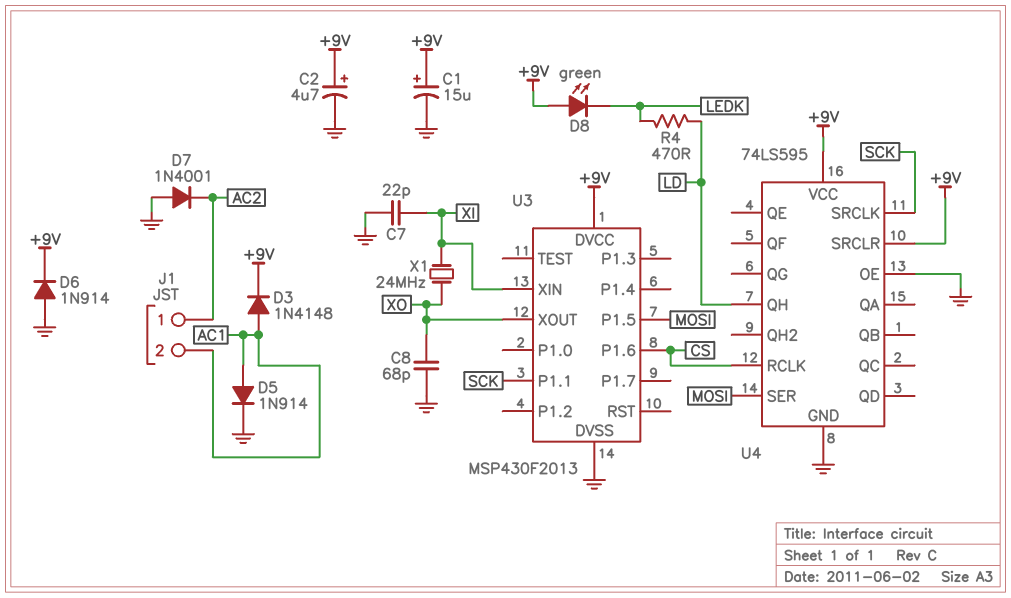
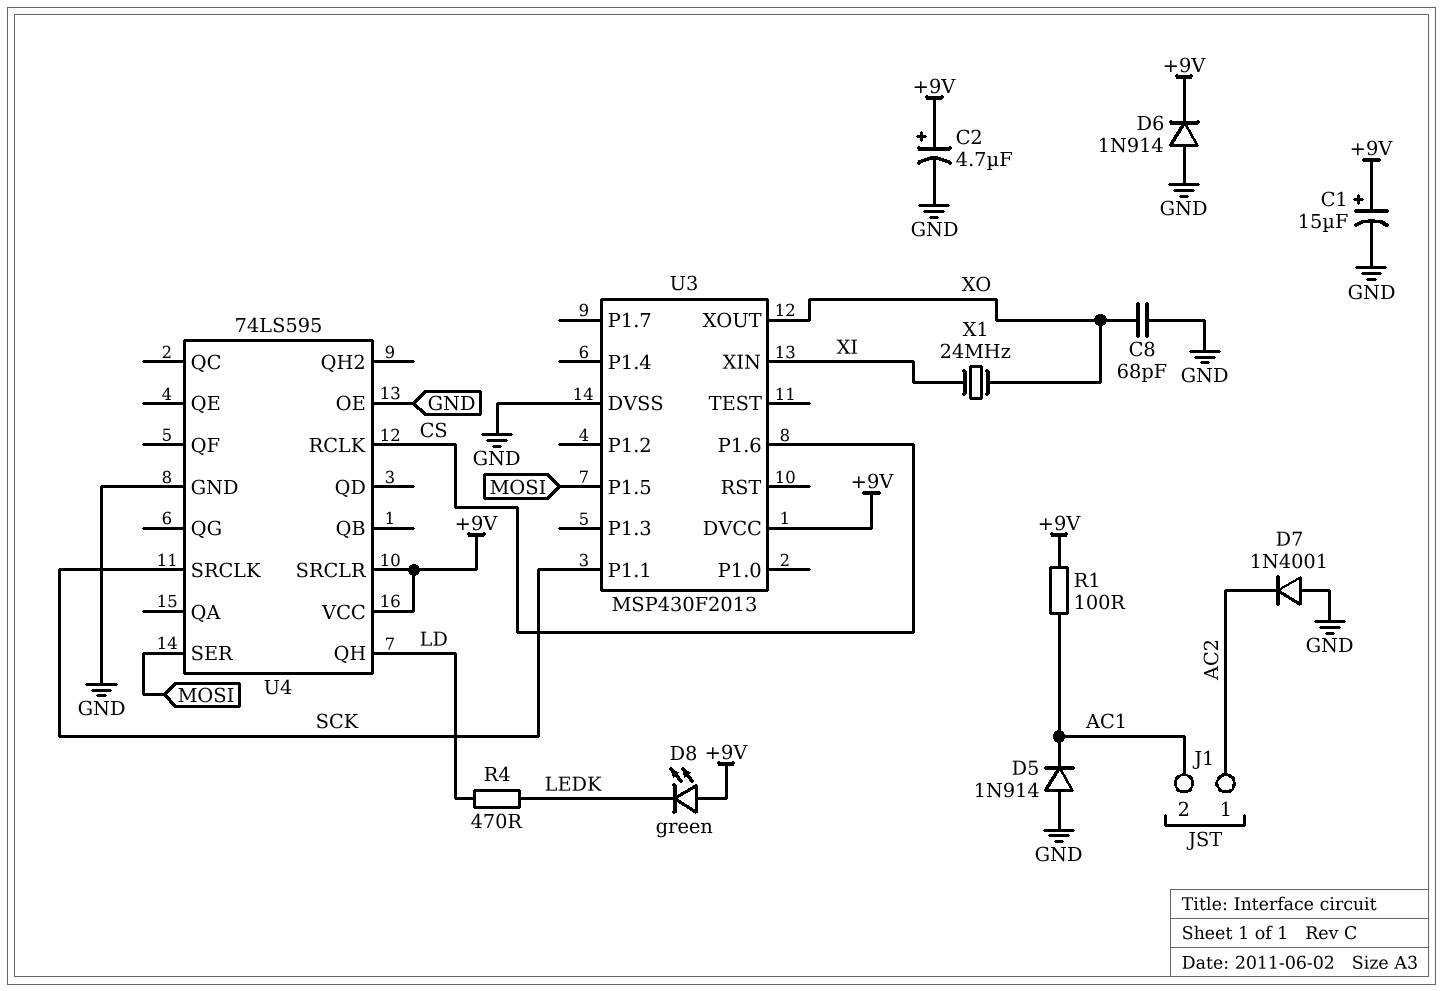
C7: 22pF (GND, XI) -> none
D3: diode 1N4148 (A AC1, K +9V) -> none
D5: diode 1N914 (A AC1, K GND) -> diode 1N914 (A GND, K AC1)
R1: none -> 100 (+9V, AC1)

